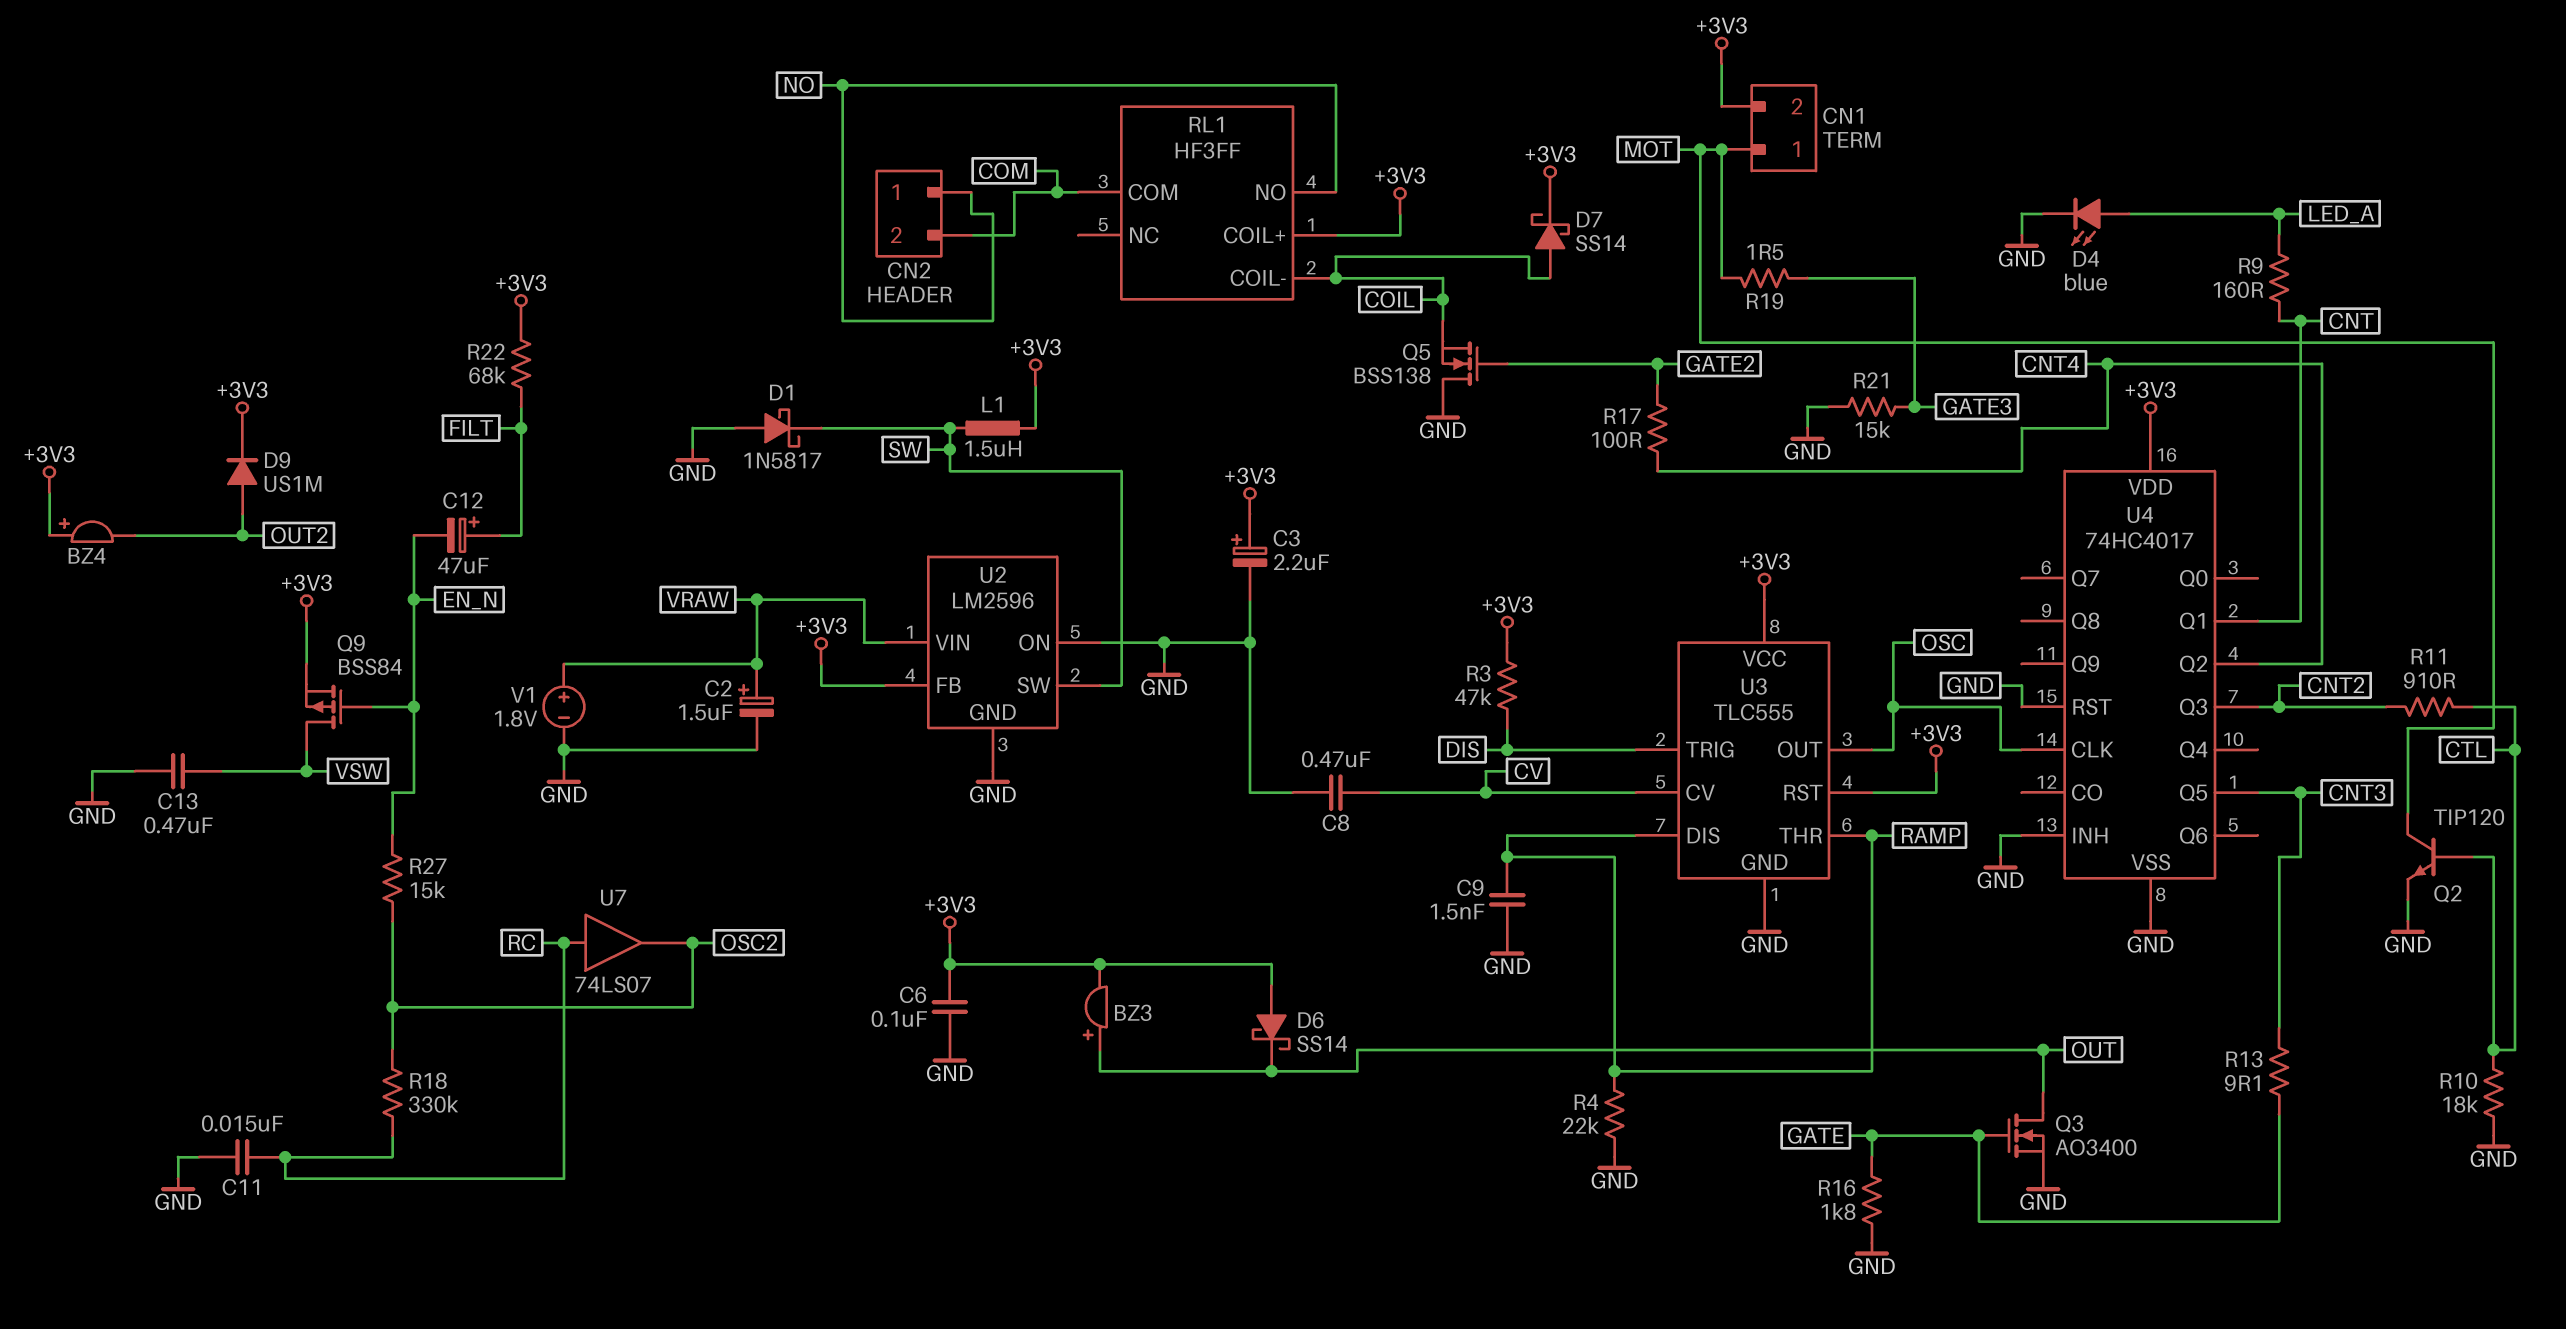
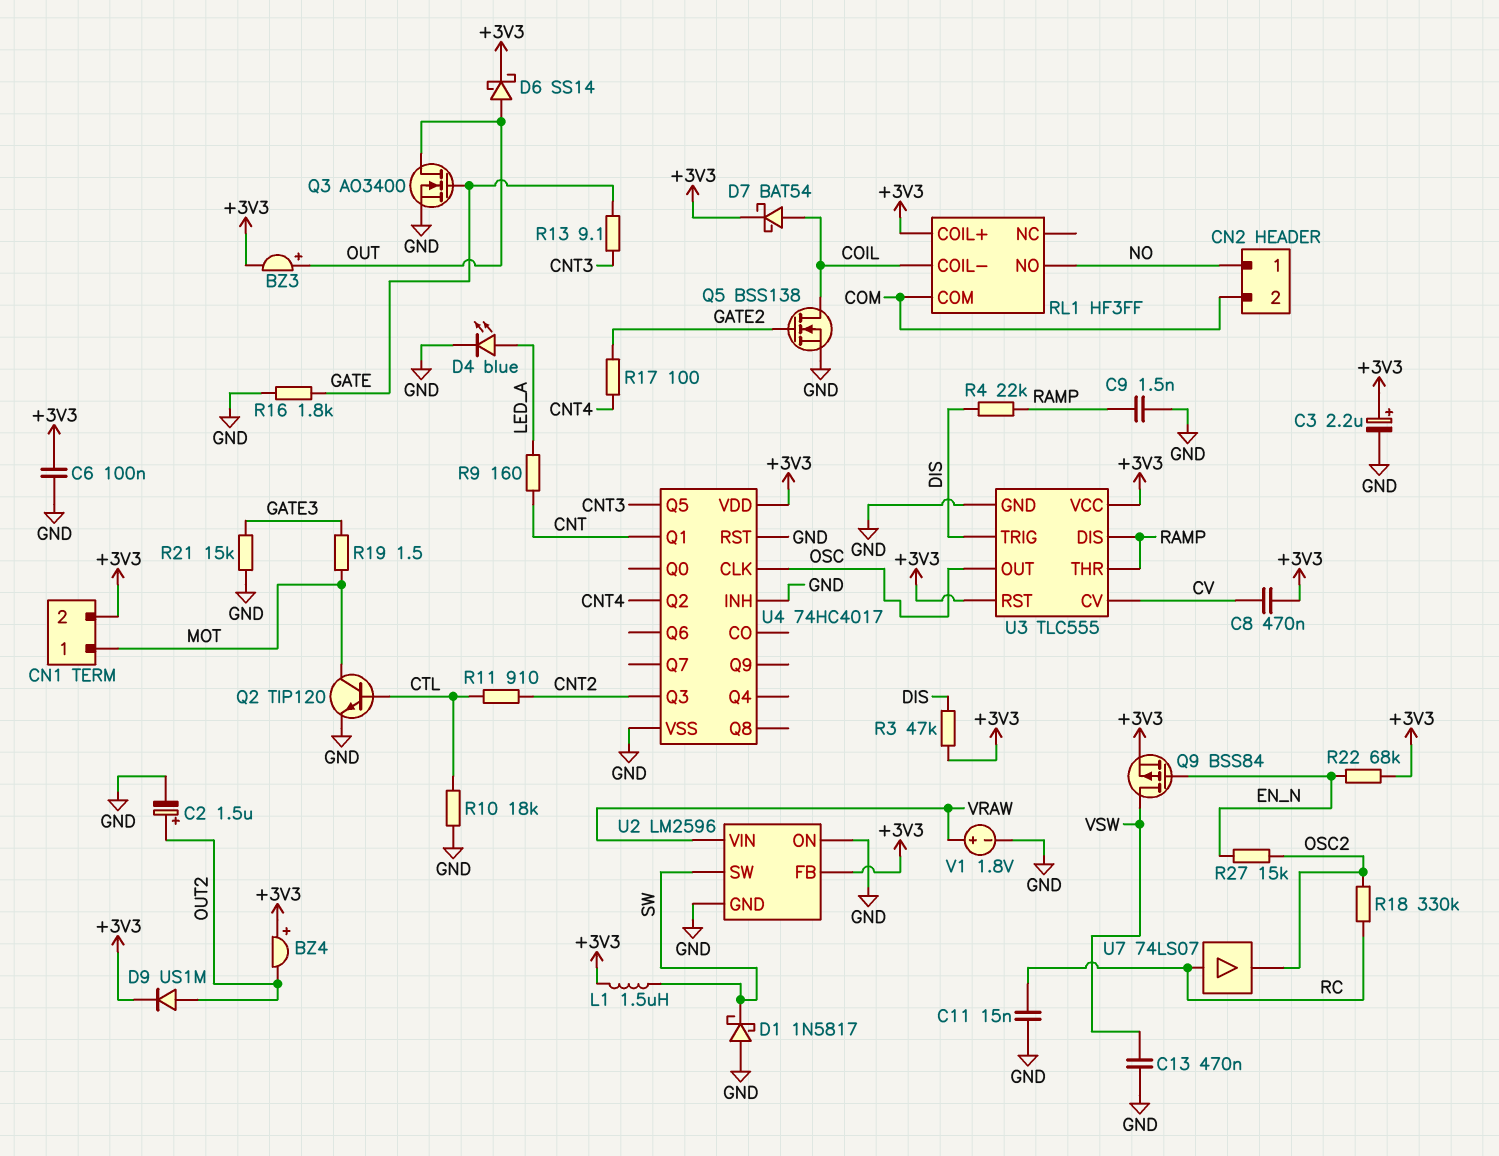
C2: 1.5uF (plus VRAW, minus GND) -> 1.5uF (plus OUT2, minus GND)
C8: 470nF (CV, GND) -> 470nF (+3V3, CV)
C12: 47uF (plus FILT, minus EN_N) -> none
D6: schottky SS14 (A +3V3, K OUT) -> schottky SS14 (A OUT, K +3V3)
D7: schottky SS14 (A COIL, K +3V3) -> schottky BAT54 (A COIL, K +3V3)
Q5: NMOS BSS138 (G GATE2, D GND, S COIL) -> NMOS BSS138 (G GATE2, D COIL, S GND)
R4: 22k (GND, RAMP) -> 22k (DIS, RAMP)
R22: 68k (+3V3, FILT) -> 68k (+3V3, EN_N)

